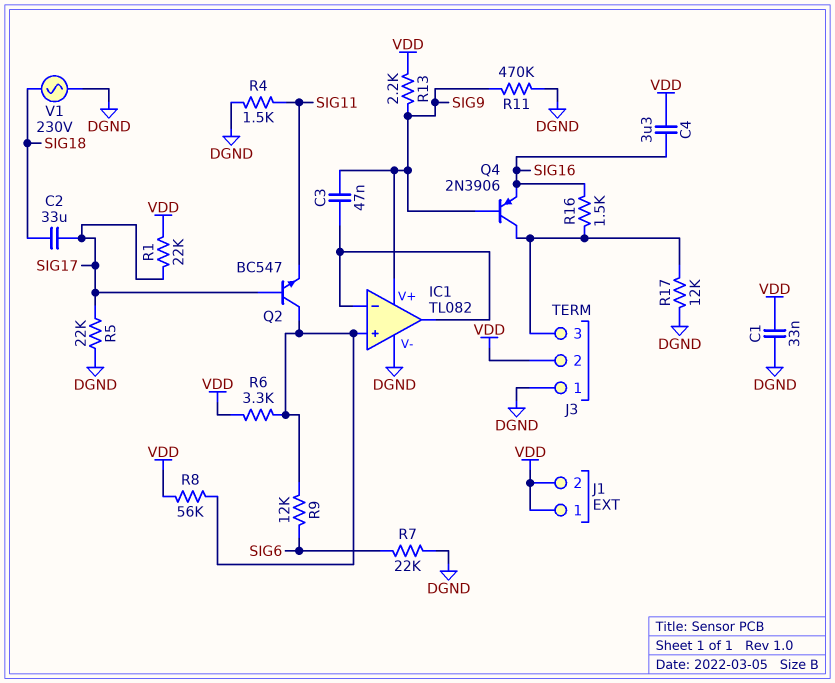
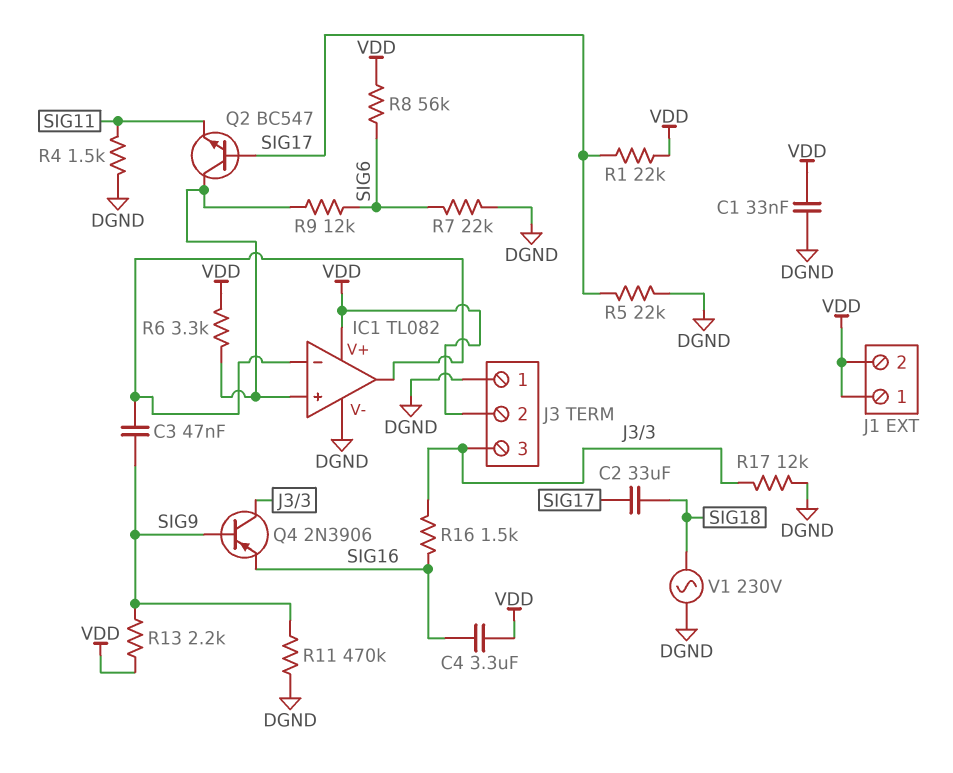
IC1 pin V+: SIG9 -> VDD
R8: 56k (IC1/in+, VDD) -> 56k (SIG6, VDD)

